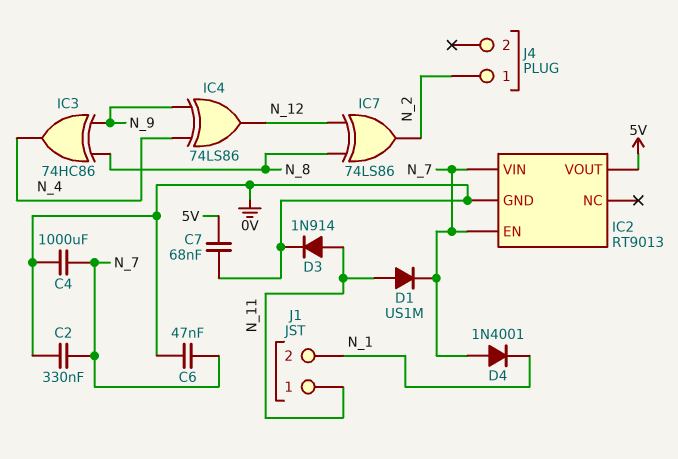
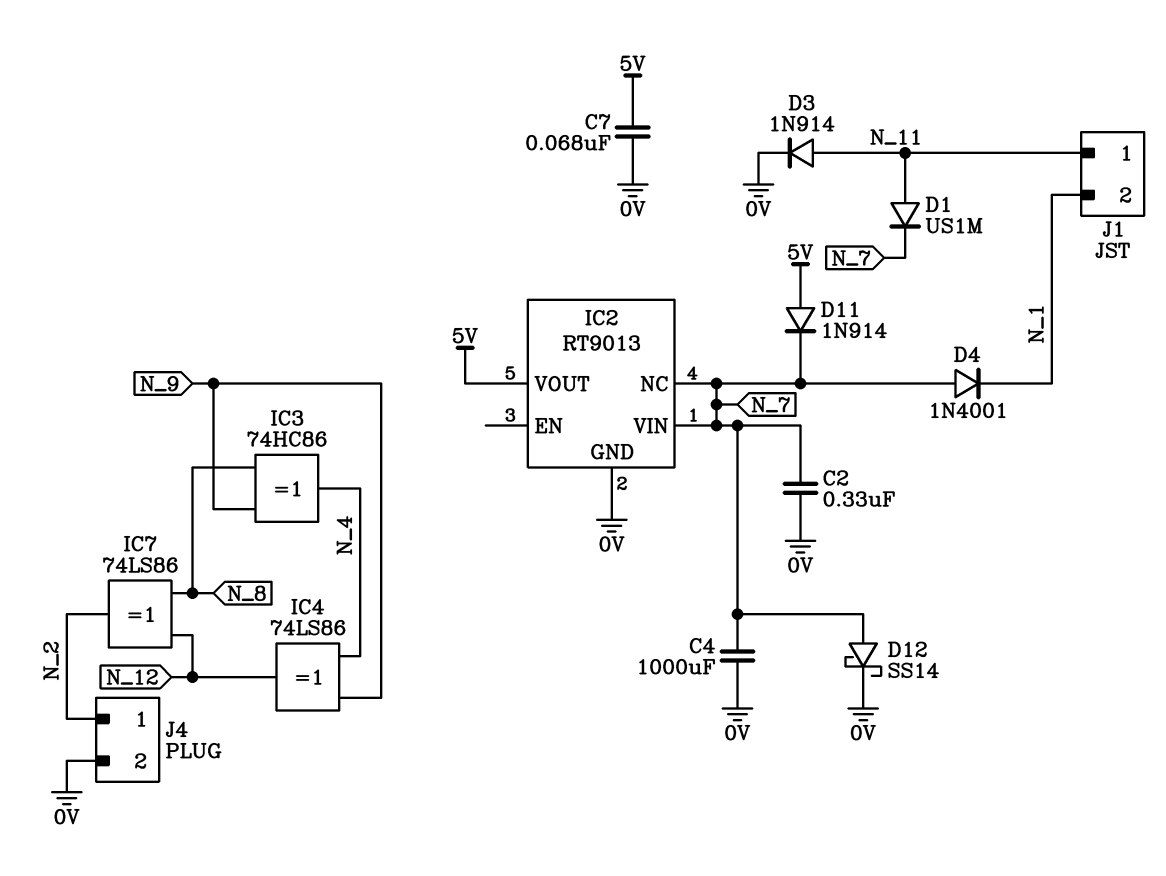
C6: 47nF (0V, N_7) -> none
D11: none -> diode 1N914 (A 5V, K N_7)
D12: none -> schottky SS14 (A N_7, K 0V)
IC2 pin EN: N_7 -> none
IC2 pin NC: none -> N_7
J4 pin 2: none -> 0V

